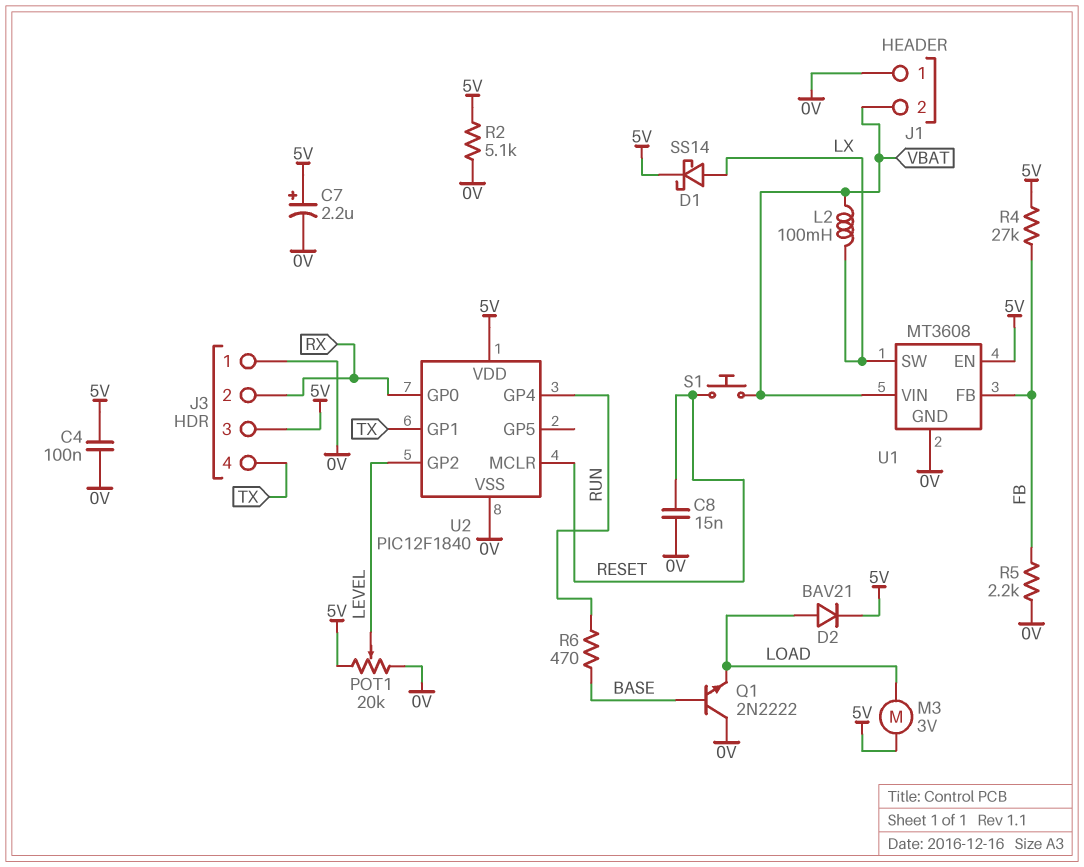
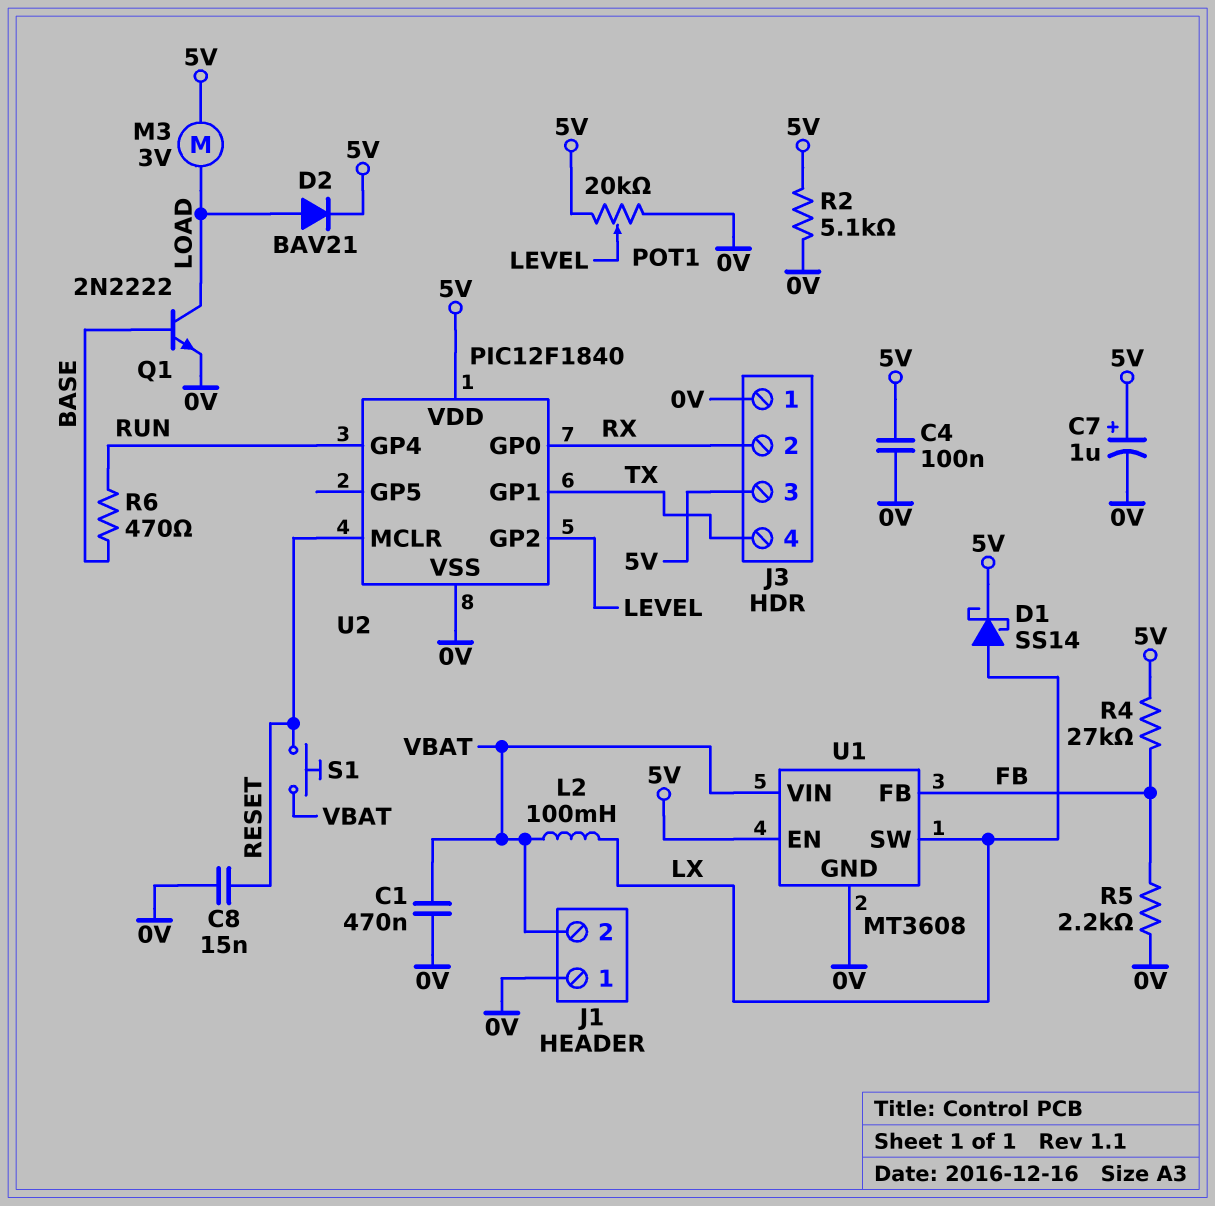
C1: none -> 470nF (0V, VBAT)
C7: 2.2uF (plus 5V, minus 0V) -> 1uF (plus 5V, minus 0V)
Q1: NPN 2N2222 (B BASE, C 0V, E LOAD) -> NPN 2N2222 (B BASE, C LOAD, E 0V)

